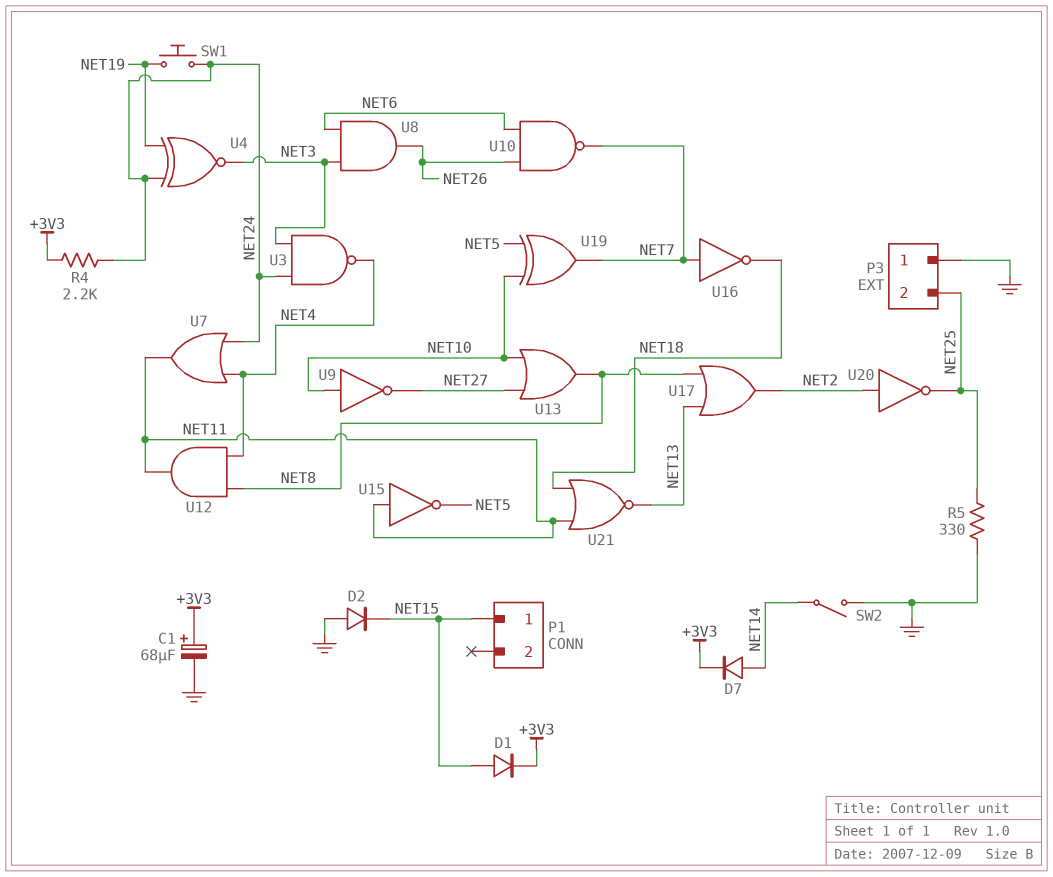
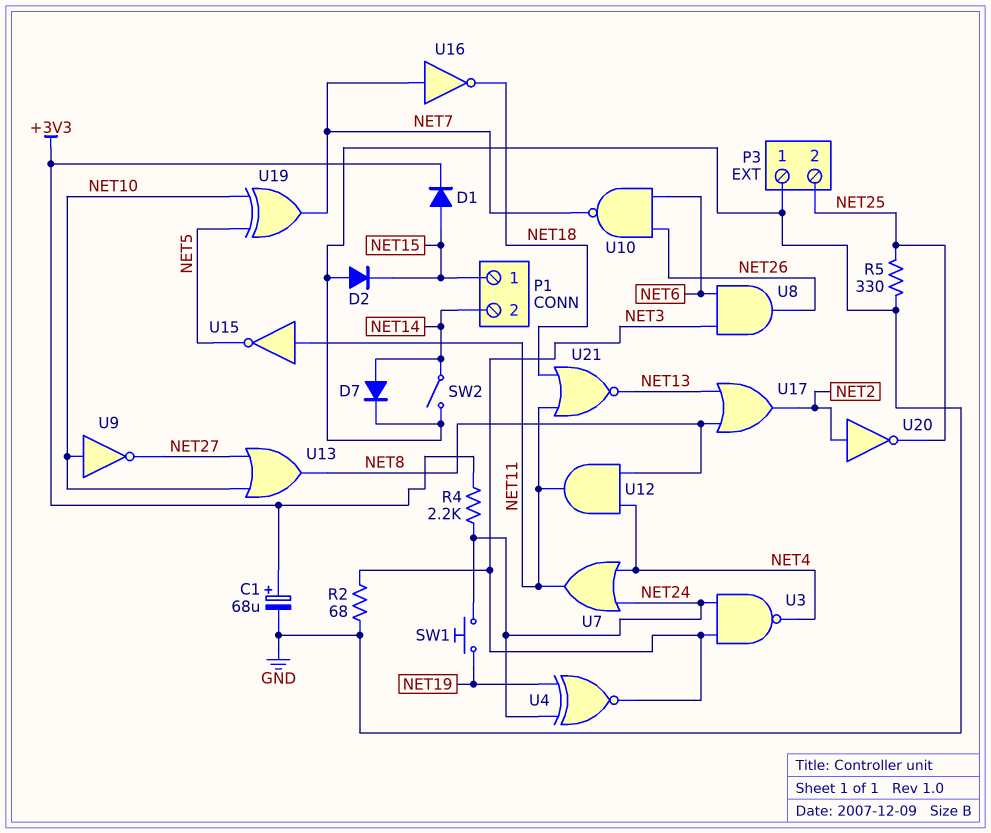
D7: diode (A NET14, K +3V3) -> diode (A NET14, K GND)
P1 pin 2: none -> NET14
R2: none -> 68 (GND, NET3)

